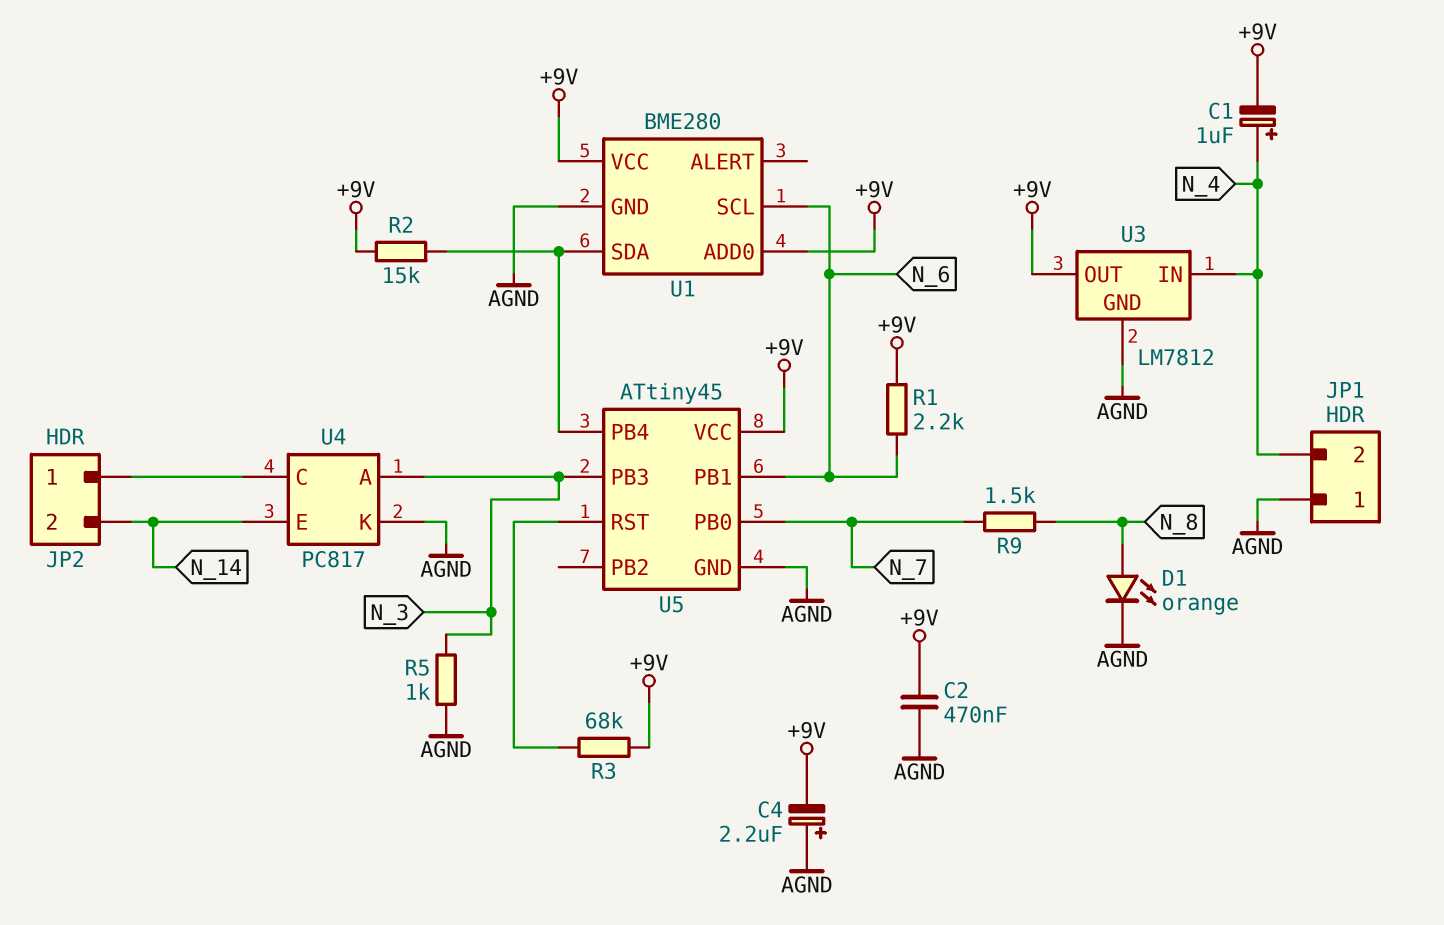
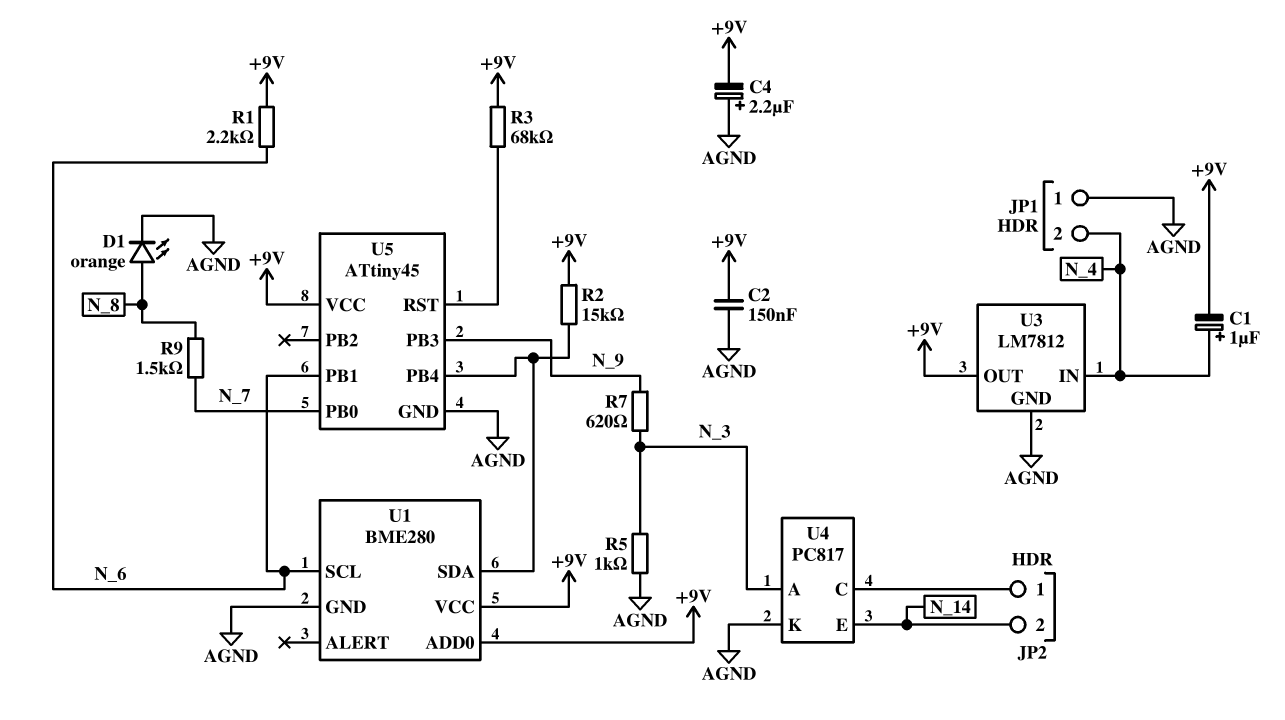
C2: 470nF (+9V, AGND) -> 150nF (+9V, AGND)
R7: none -> 620 (N_3, N_9)
U5 pin PB3: N_3 -> N_9

